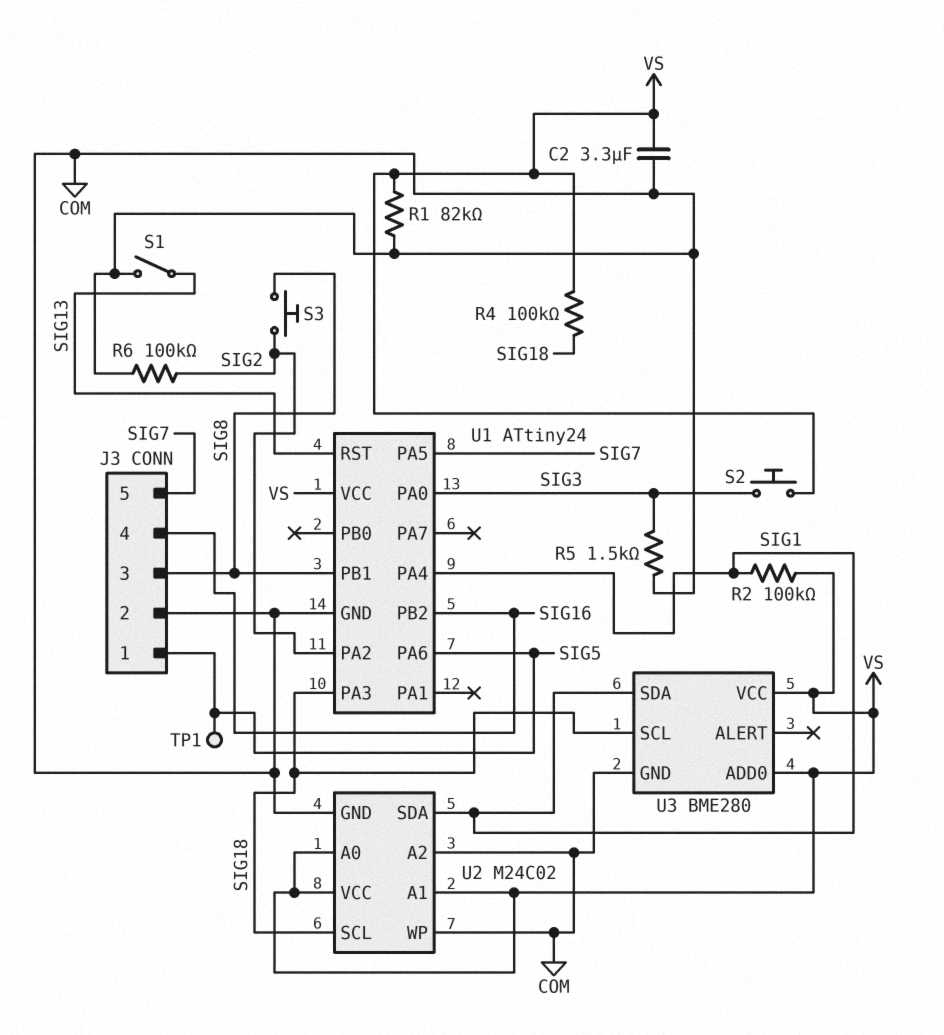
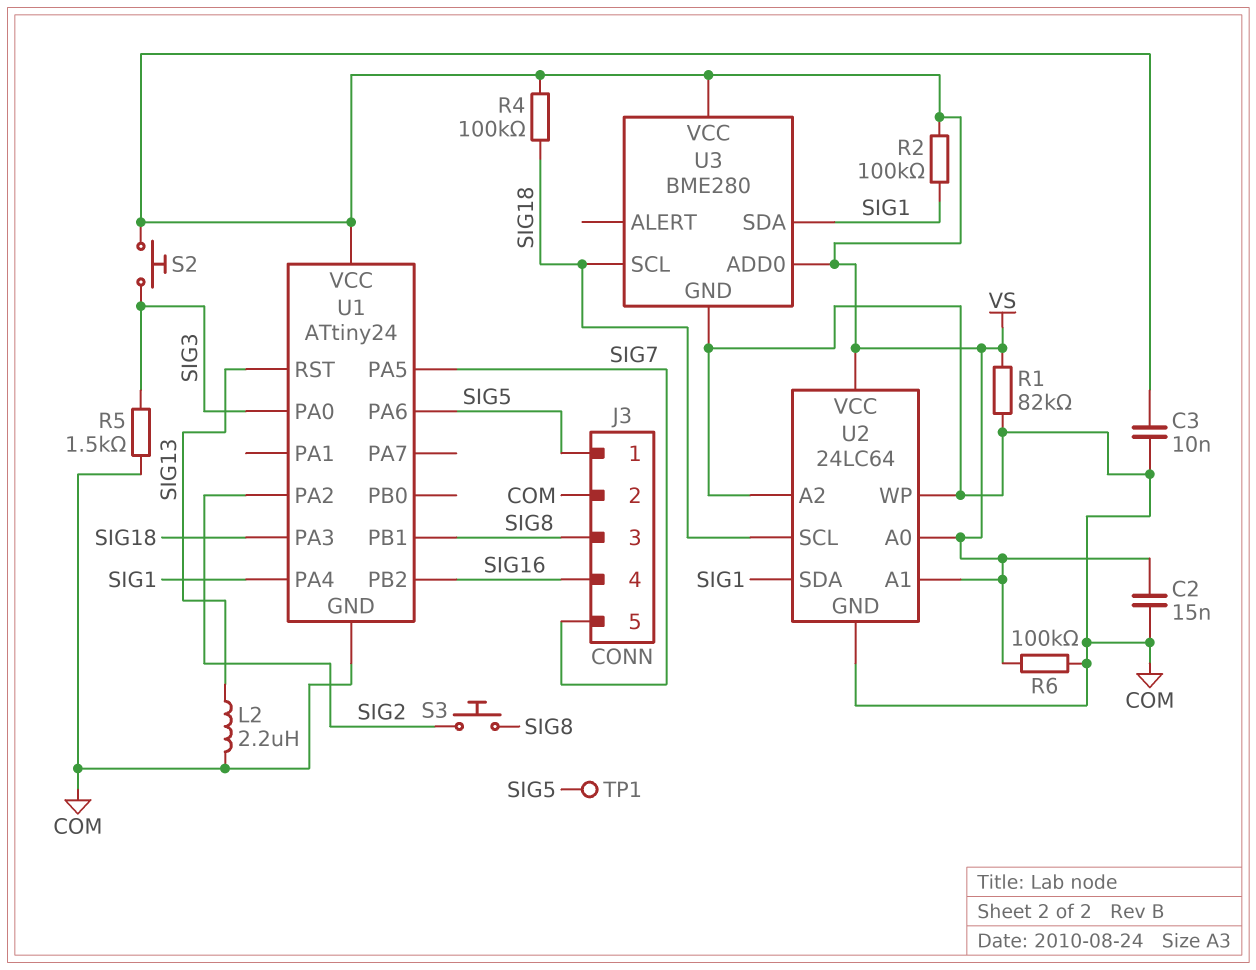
C2: 3.3uF (COM, VS) -> 15nF (COM, VS)
C3: none -> 10nF (COM, VS)
L2: none -> 2.2uH (COM, SIG13)
R6: 100k (COM, SIG2) -> 100k (COM, VS)
S1: switch (COM, SIG13) -> none
U2: M24C02 -> 24LC64

